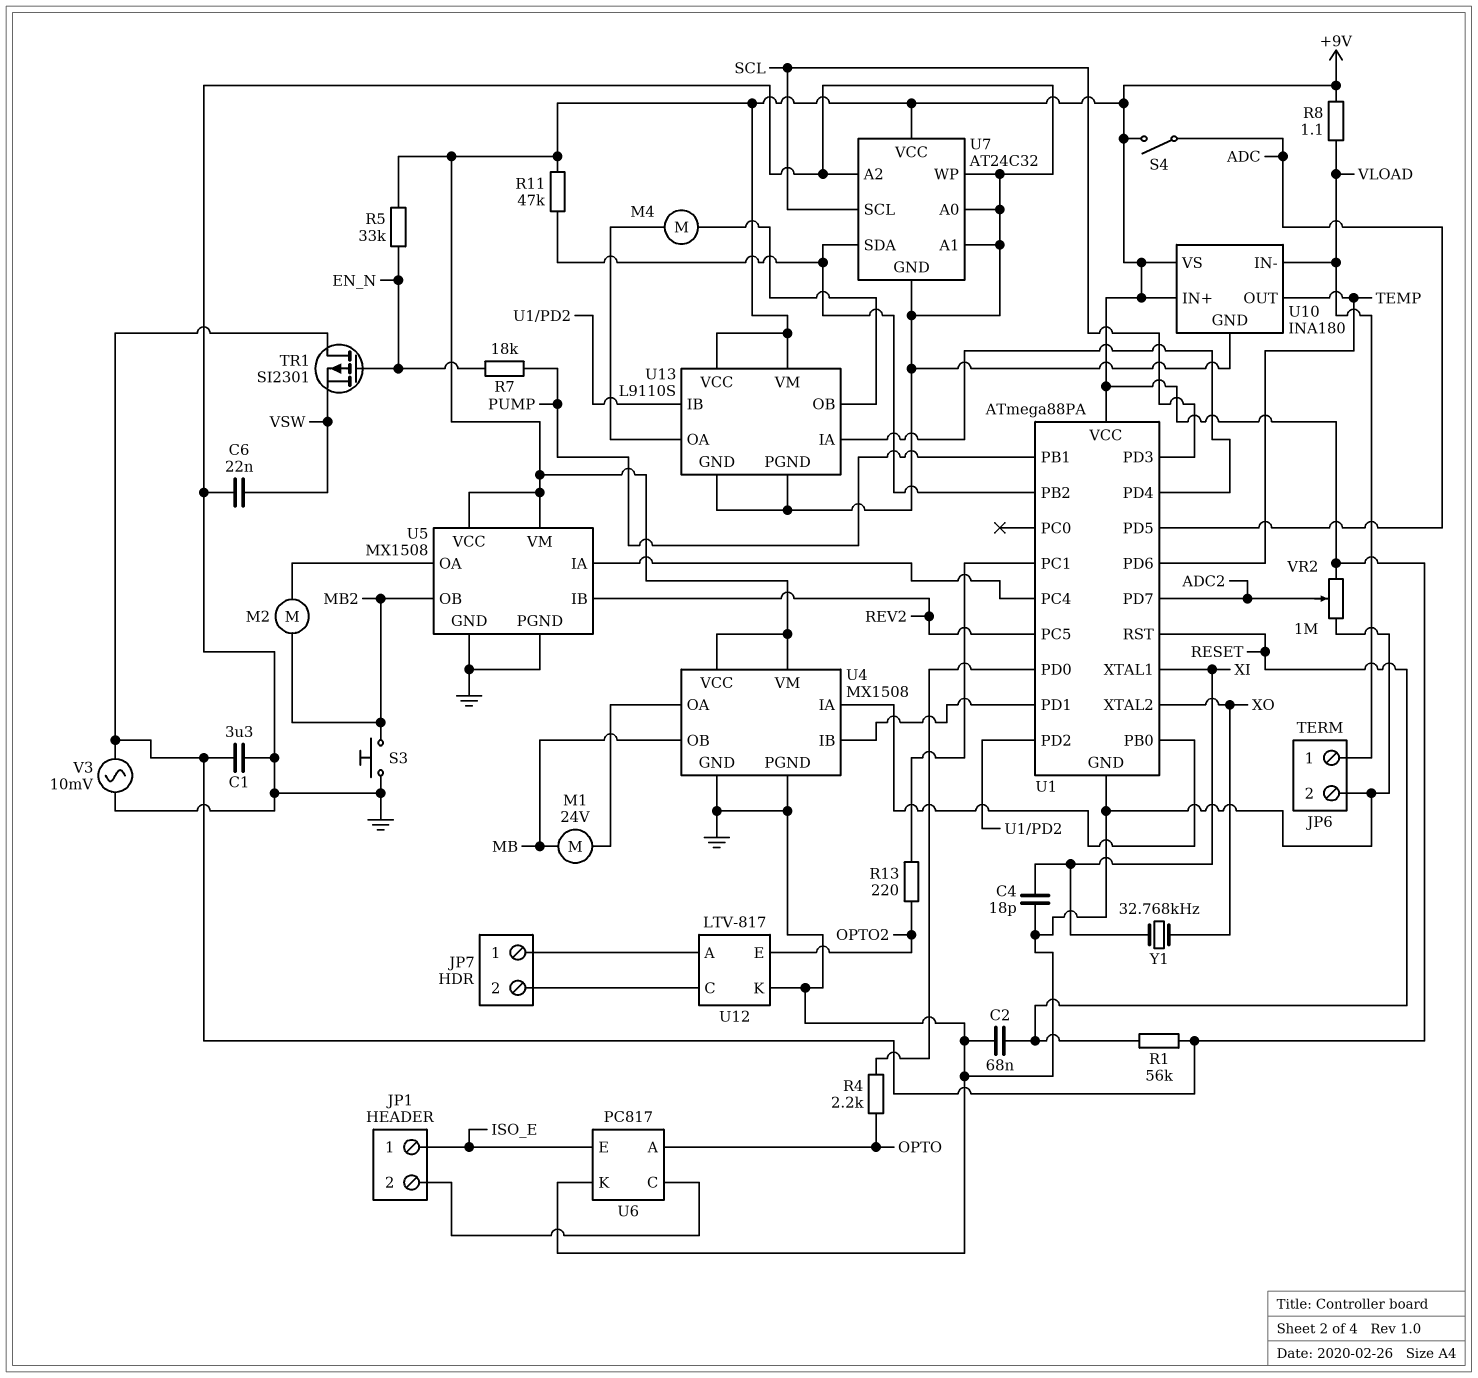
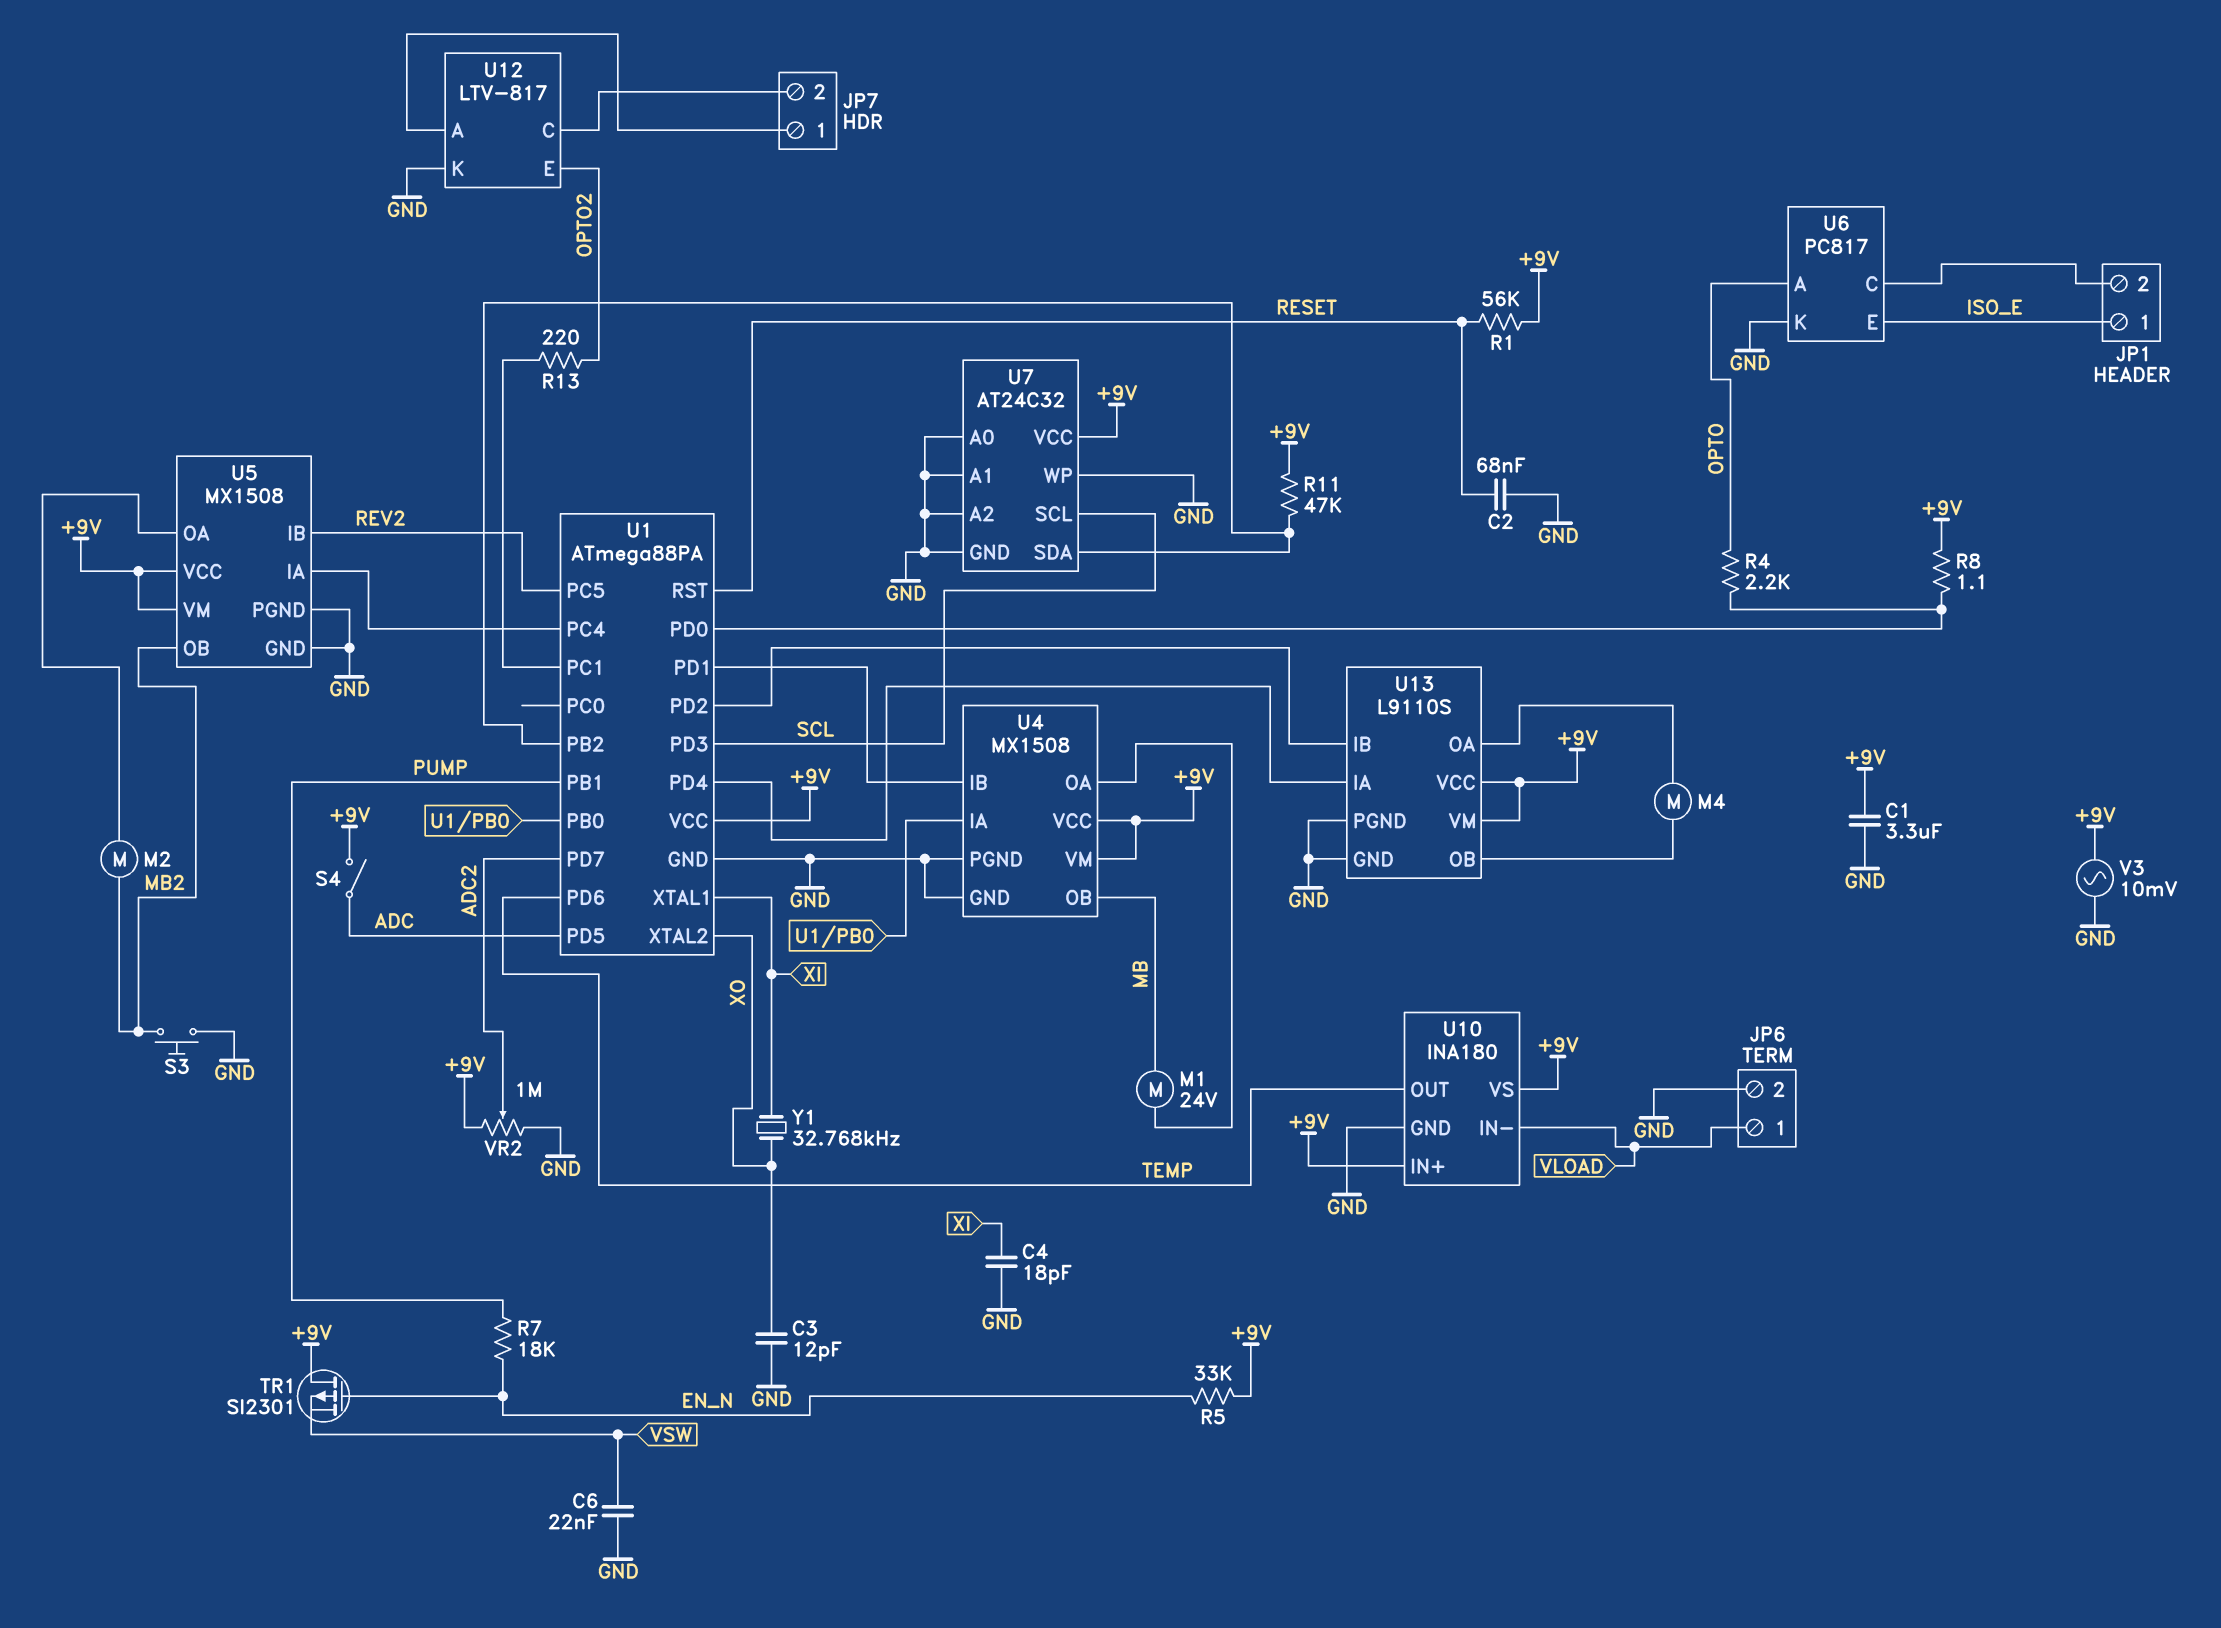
C3: none -> 12pF (GND, XO)
R8: 1.1 (+9V, VLOAD) -> 1.1 (+9V, U1/PD0)

